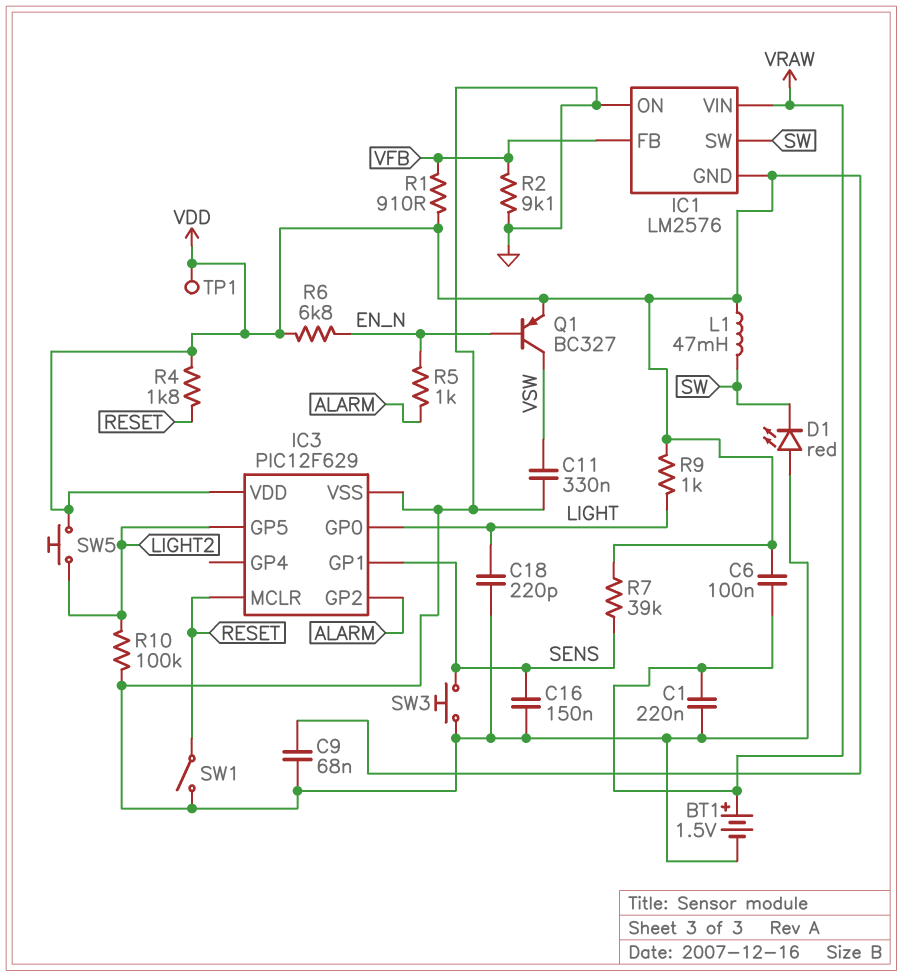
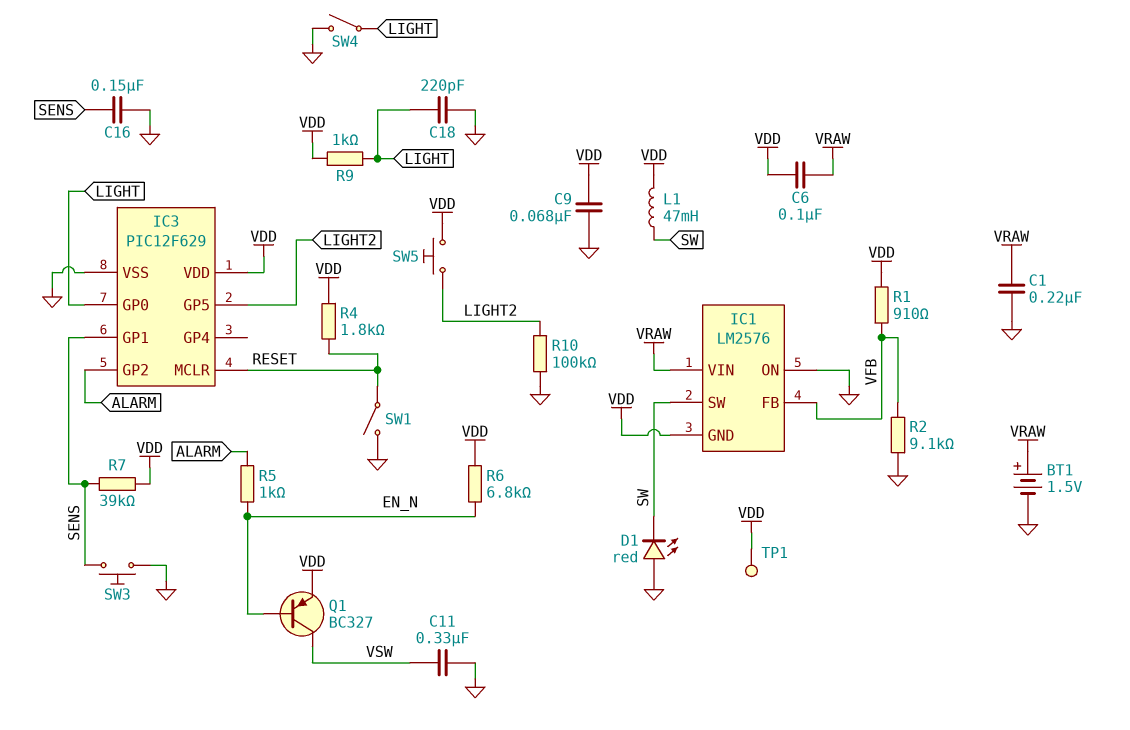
SW4: none -> switch (GND, LIGHT)

